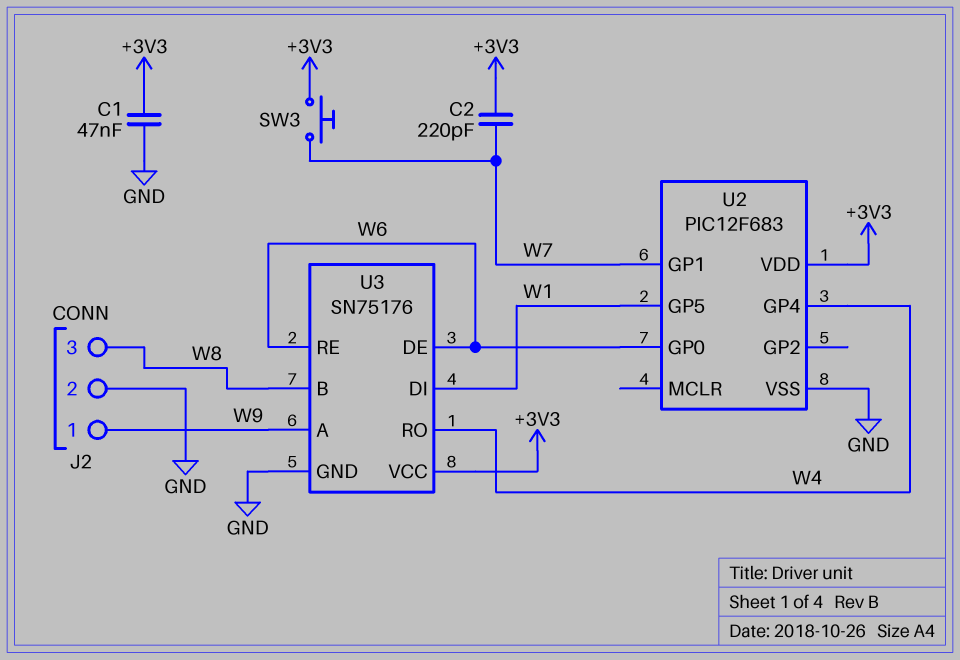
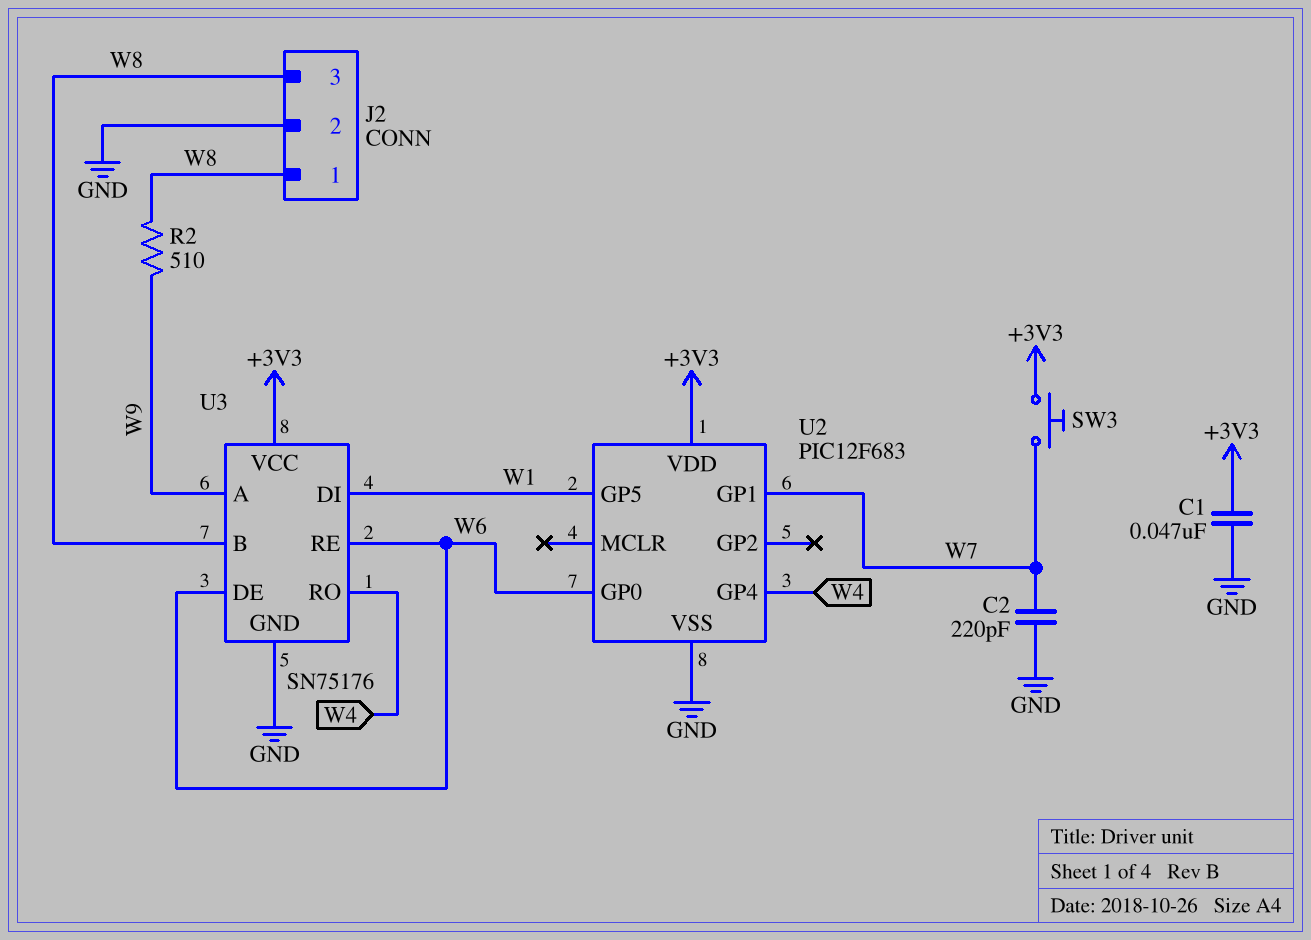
C2: 220pF (+3V3, W7) -> 220pF (GND, W7)
J2 pin 1: W9 -> W8
R2: none -> 510 (W8, W9)

